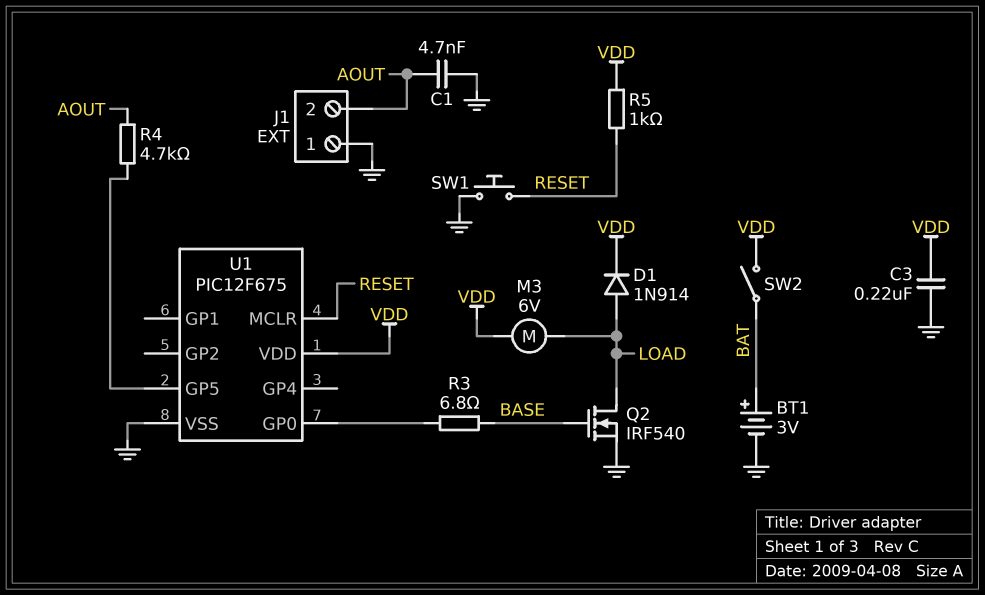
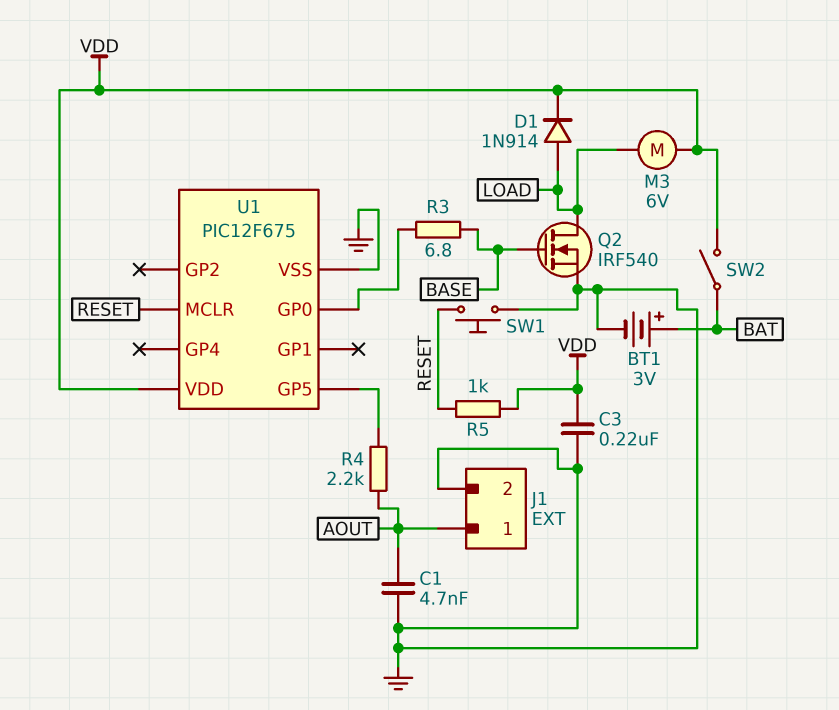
J1 pin 1: GND -> AOUT
J1 pin 2: AOUT -> GND
R4: 4.7k (AOUT, U1/GP5) -> 2.2k (AOUT, U1/GP5)

